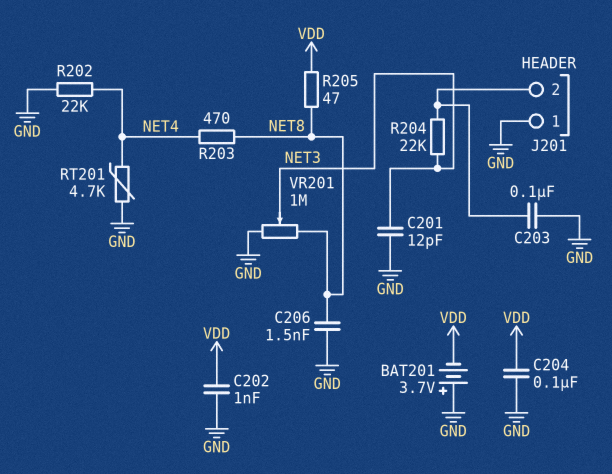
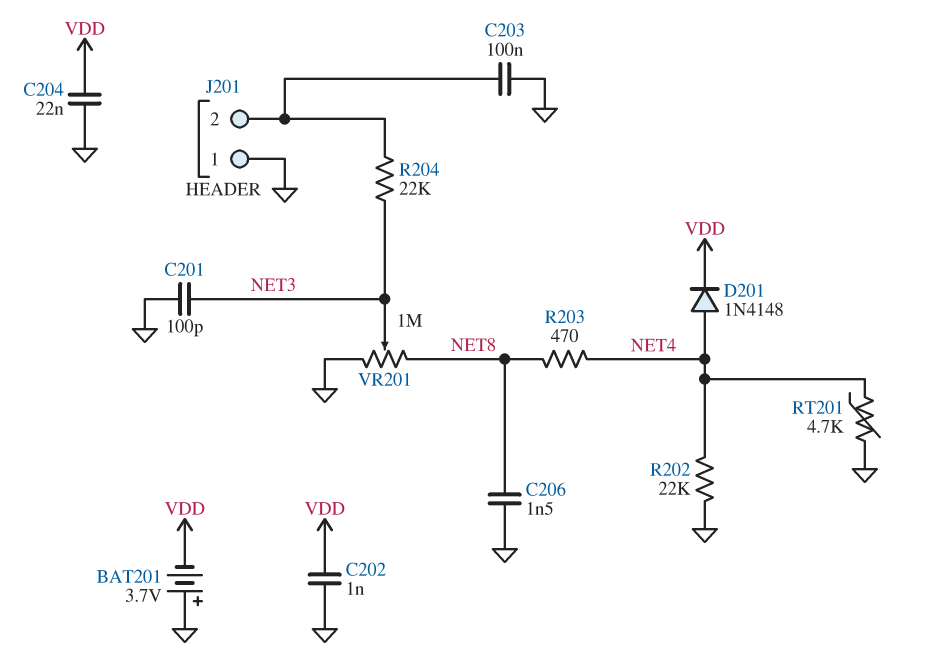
C201: 12pF (GND, NET3) -> 100pF (GND, NET3)
C204: 100nF (GND, VDD) -> 22nF (GND, VDD)
D201: none -> diode 1N4148 (A NET4, K VDD)
R205: 47 (NET8, VDD) -> none

